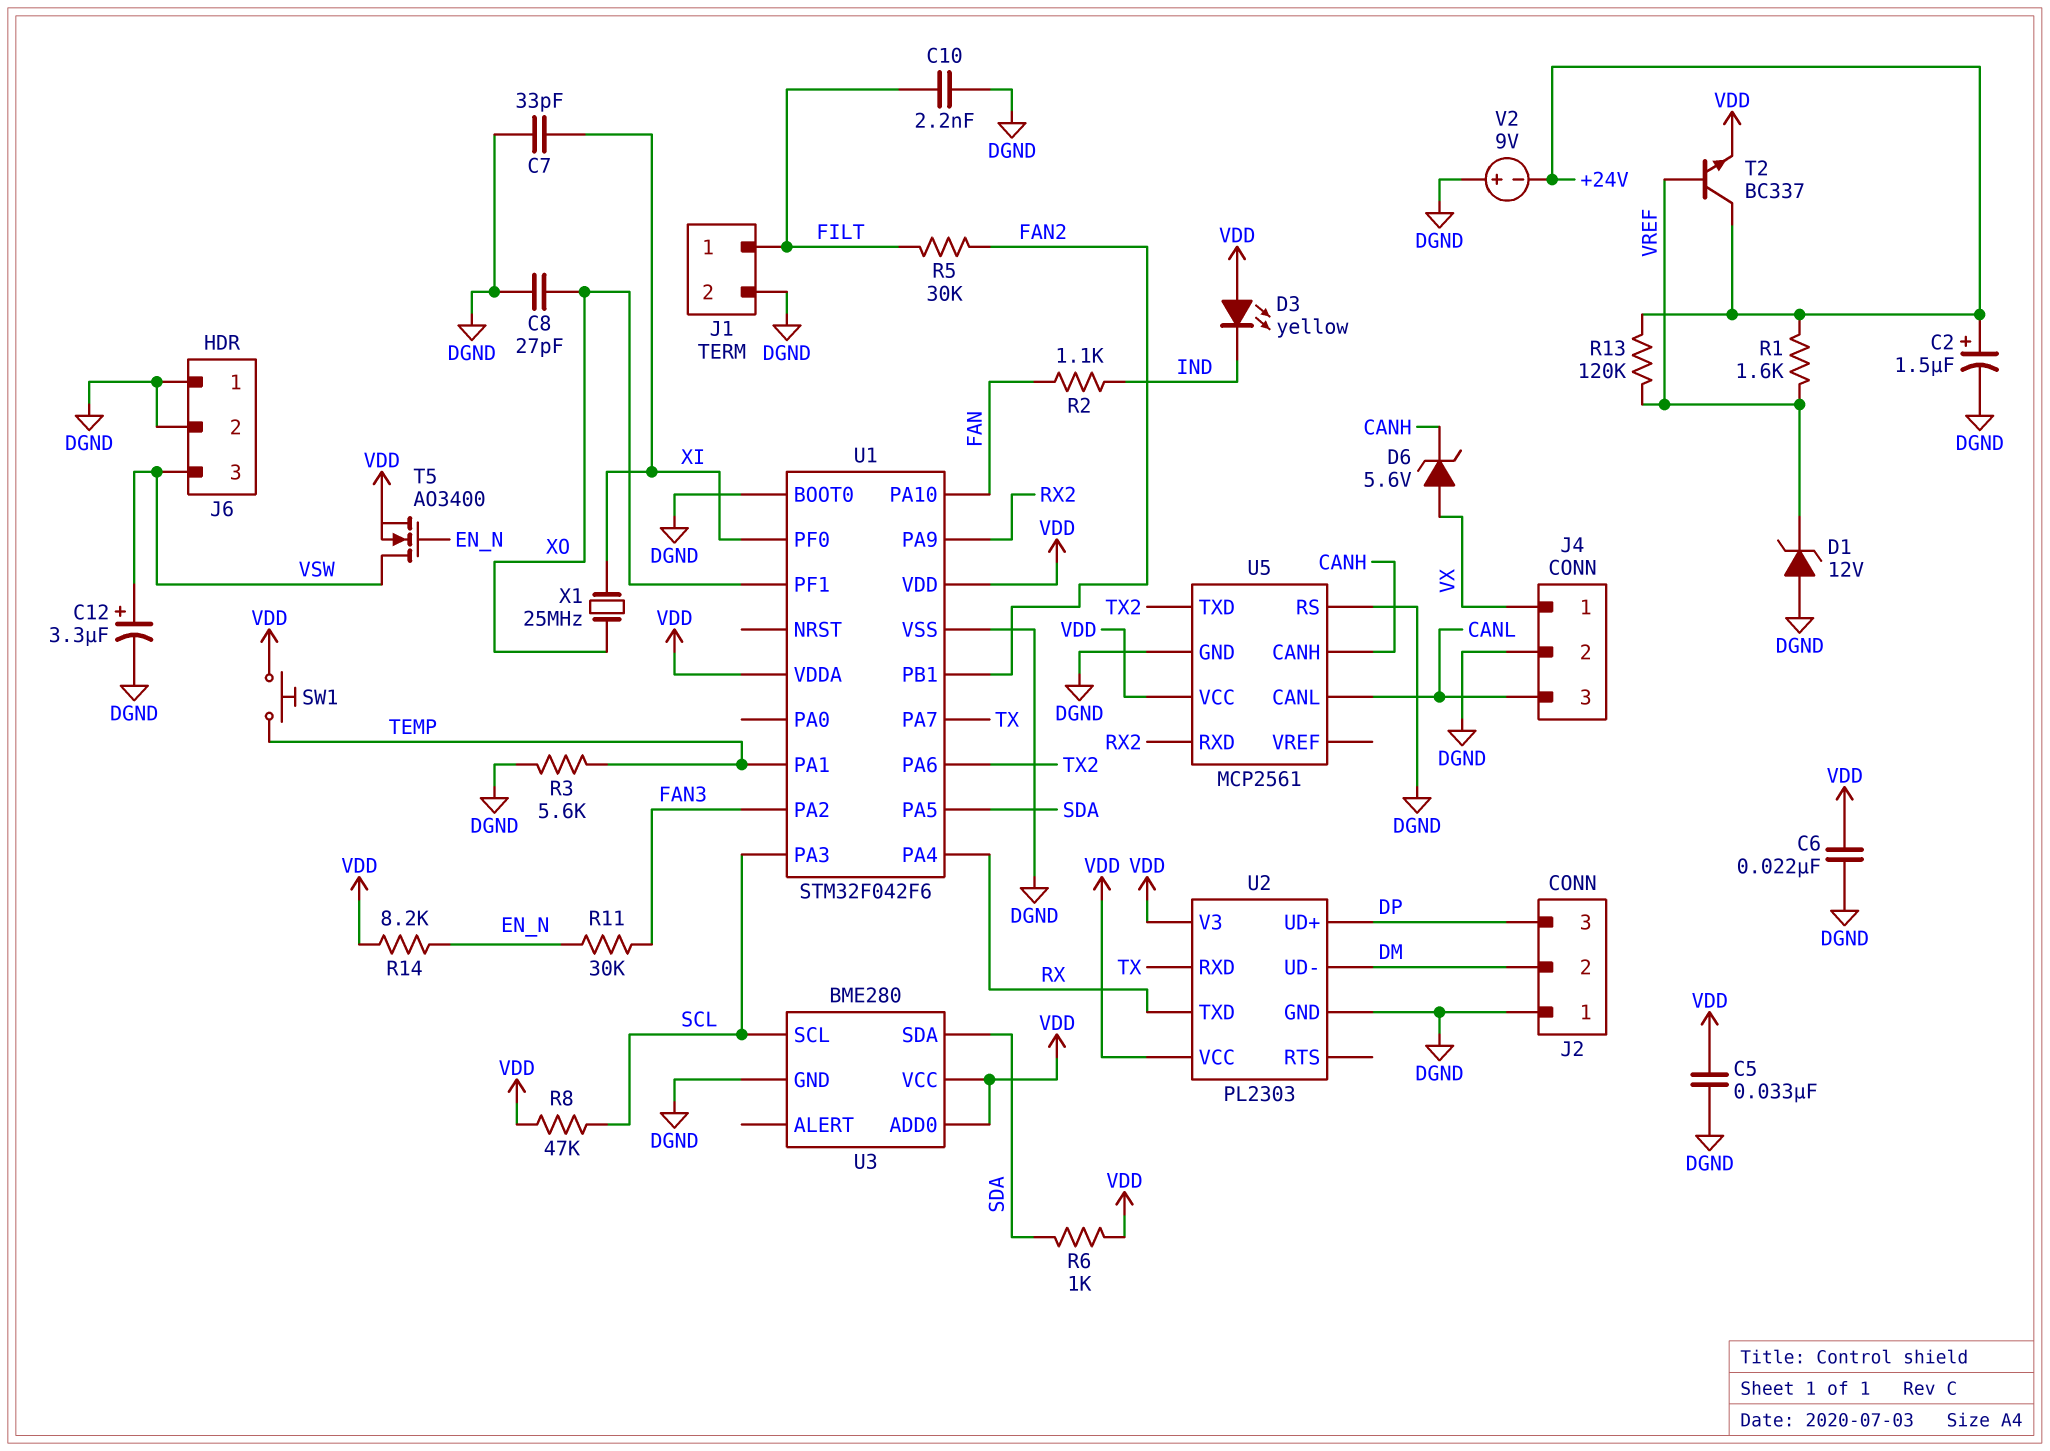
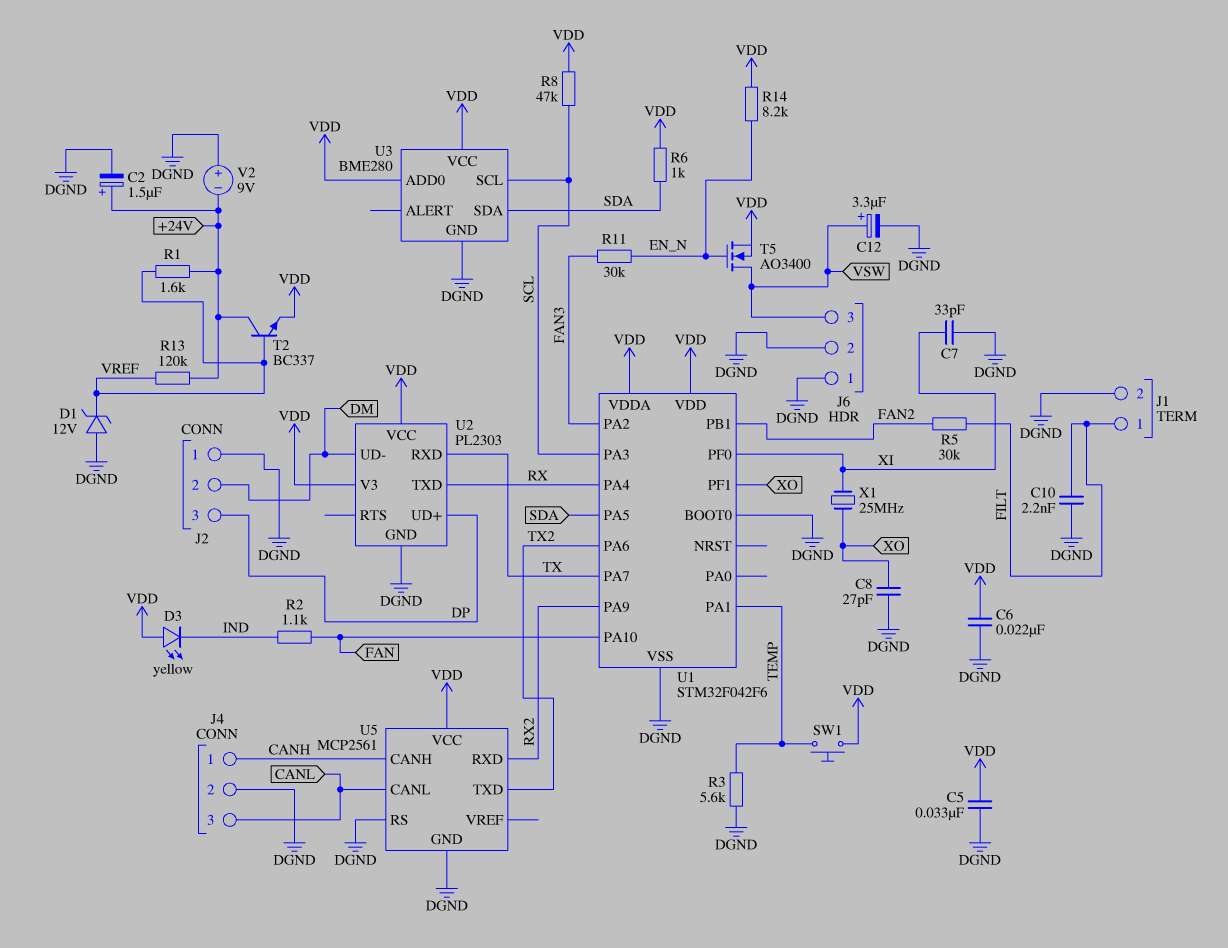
D6: zener 5.6V (A VX, K CANH) -> none
J4 pin 1: VX -> CANH

